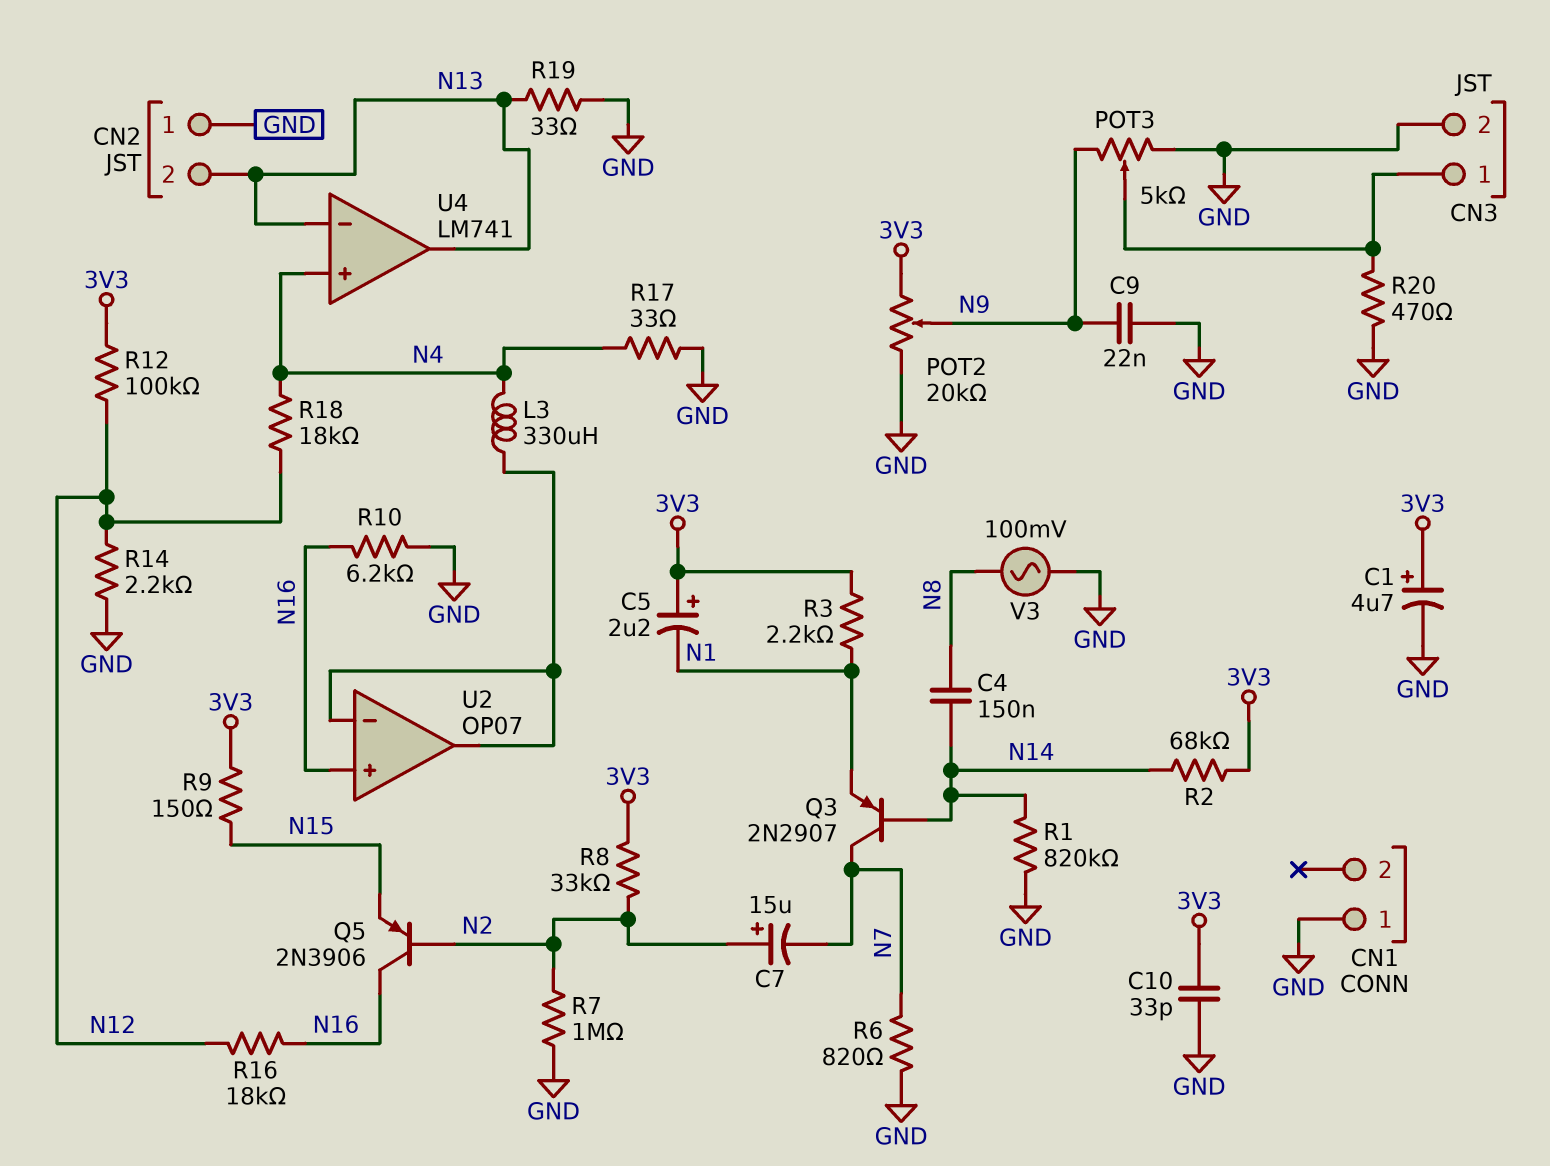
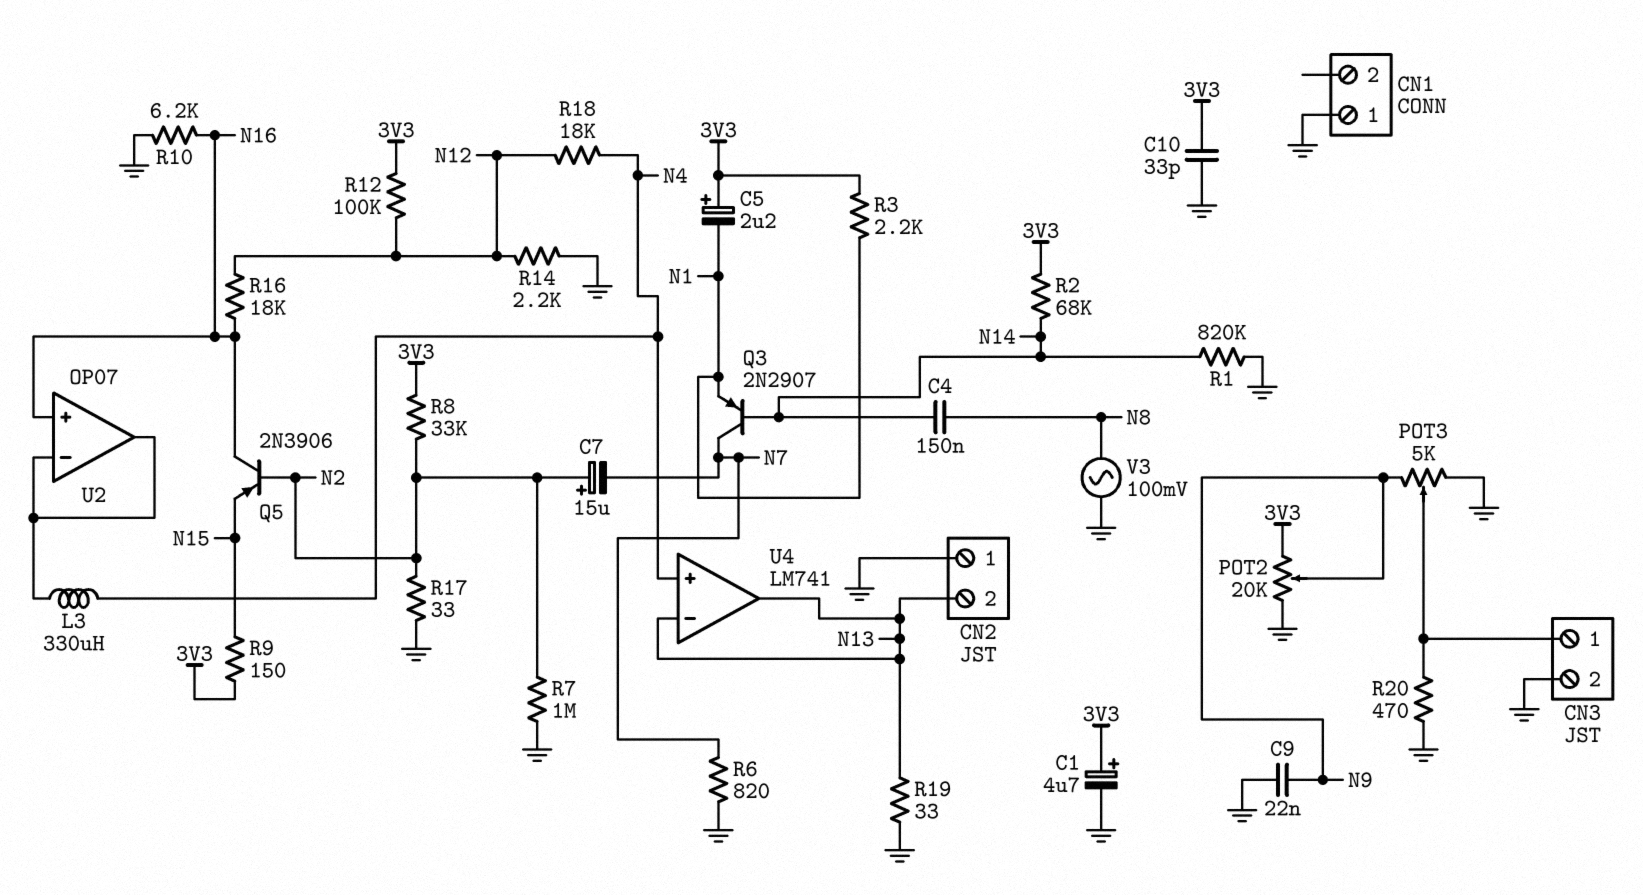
R17: 33 (GND, N4) -> 33 (GND, N2)

